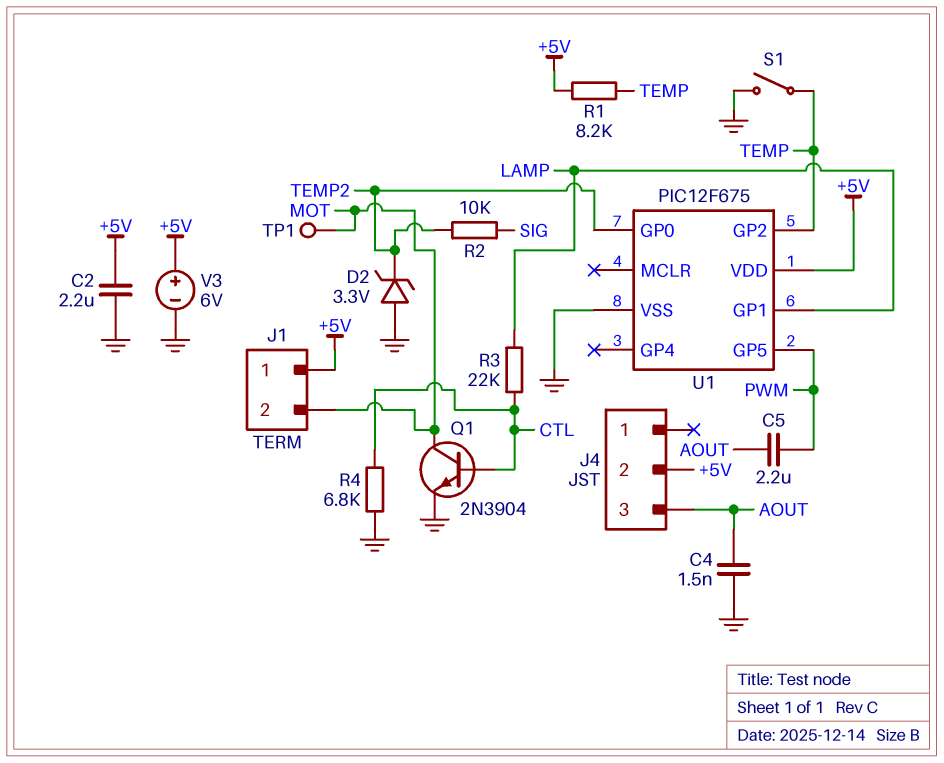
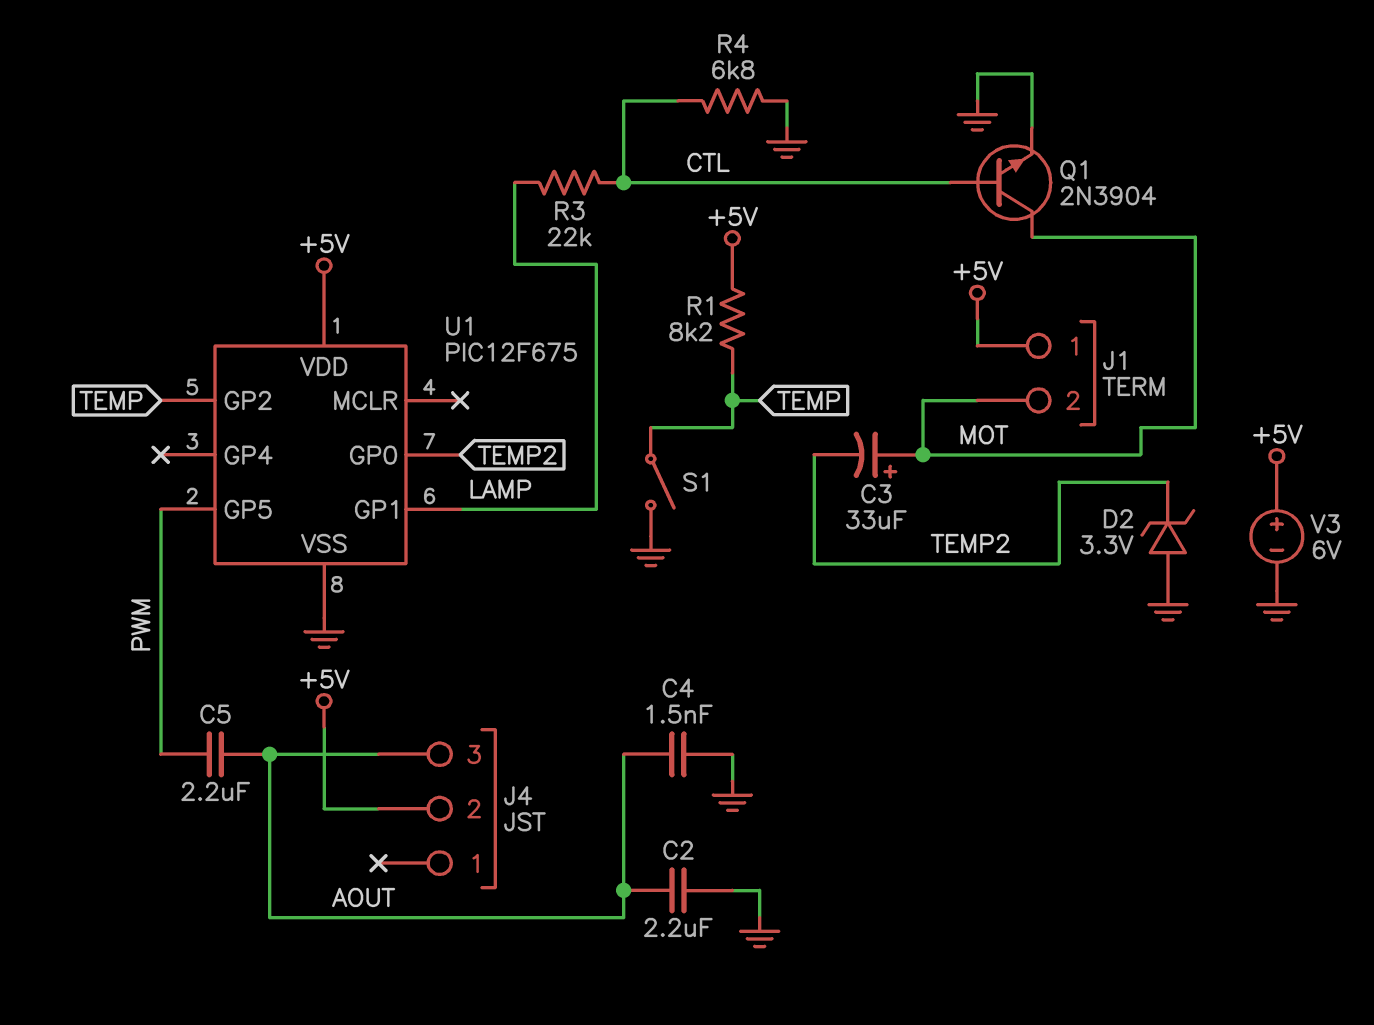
C2: 2.2uF (+5V, GND) -> 2.2uF (AOUT, GND)
C3: none -> 33uF (plus MOT, minus TEMP2)
R2: 10k (SIG, TEMP2) -> none
TP1: test point (MOT) -> none

